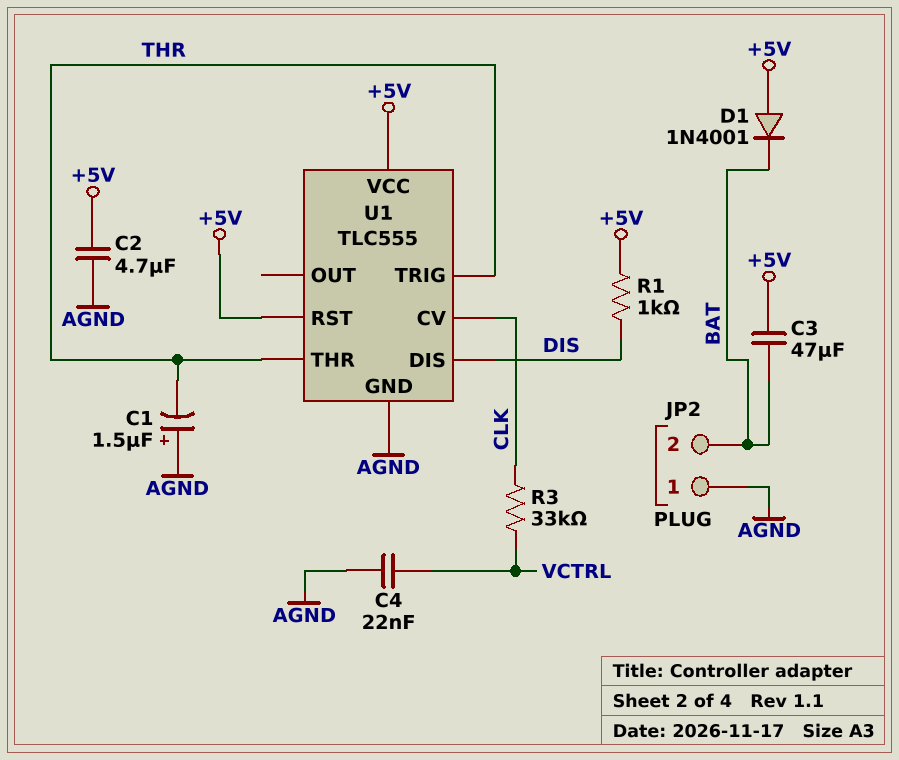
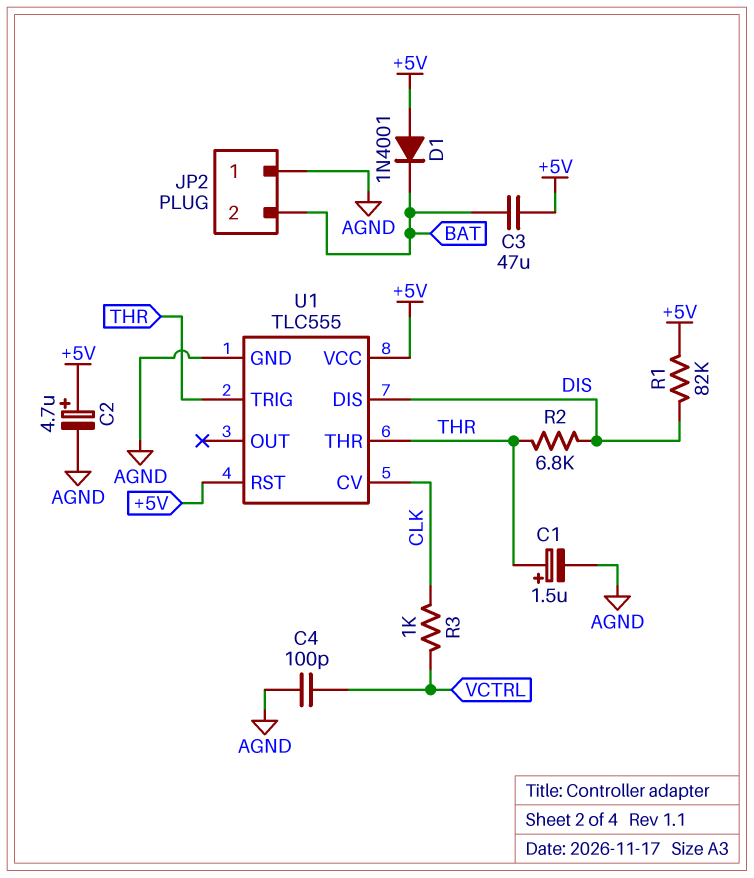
C1: 1.5uF (plus AGND, minus THR) -> 1.5uF (plus THR, minus AGND)
C2: 4.7uF (+5V, AGND) -> 4.7uF (plus +5V, minus AGND)
C4: 22nF (AGND, VCTRL) -> 100pF (AGND, VCTRL)
R1: 1k (+5V, DIS) -> 82k (+5V, DIS)
R2: none -> 6.8k (DIS, THR)
R3: 33k (CLK, VCTRL) -> 1k (CLK, VCTRL)

